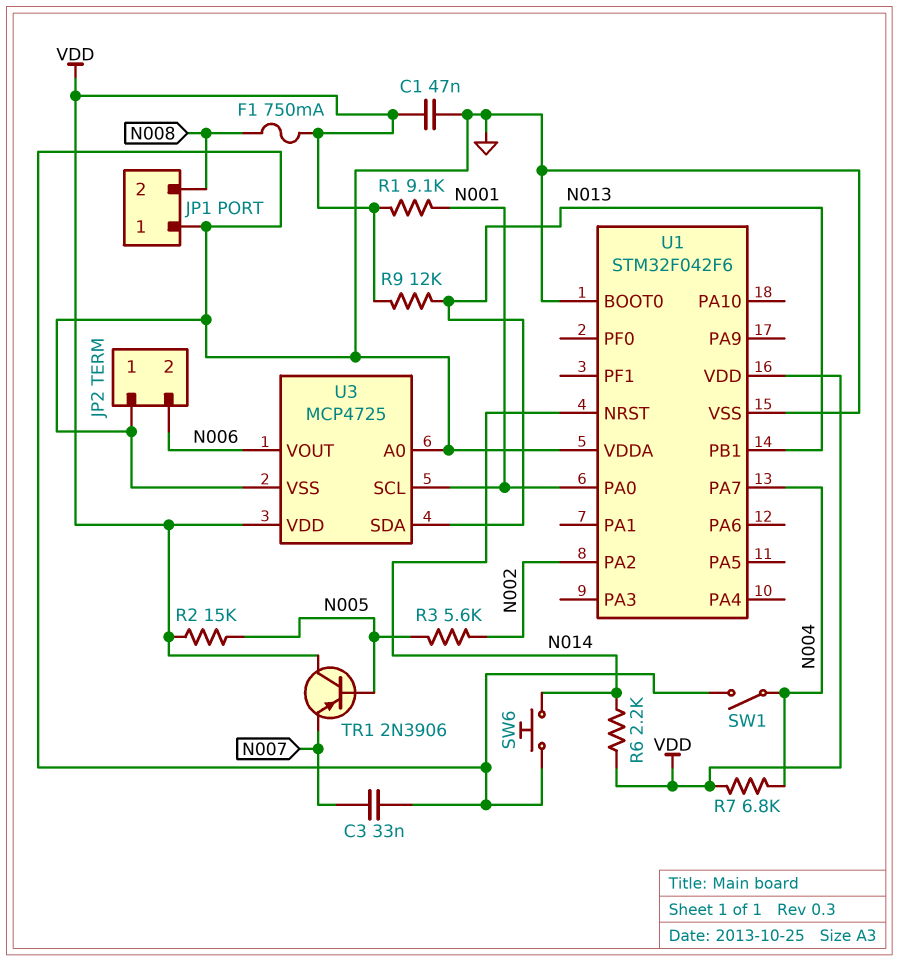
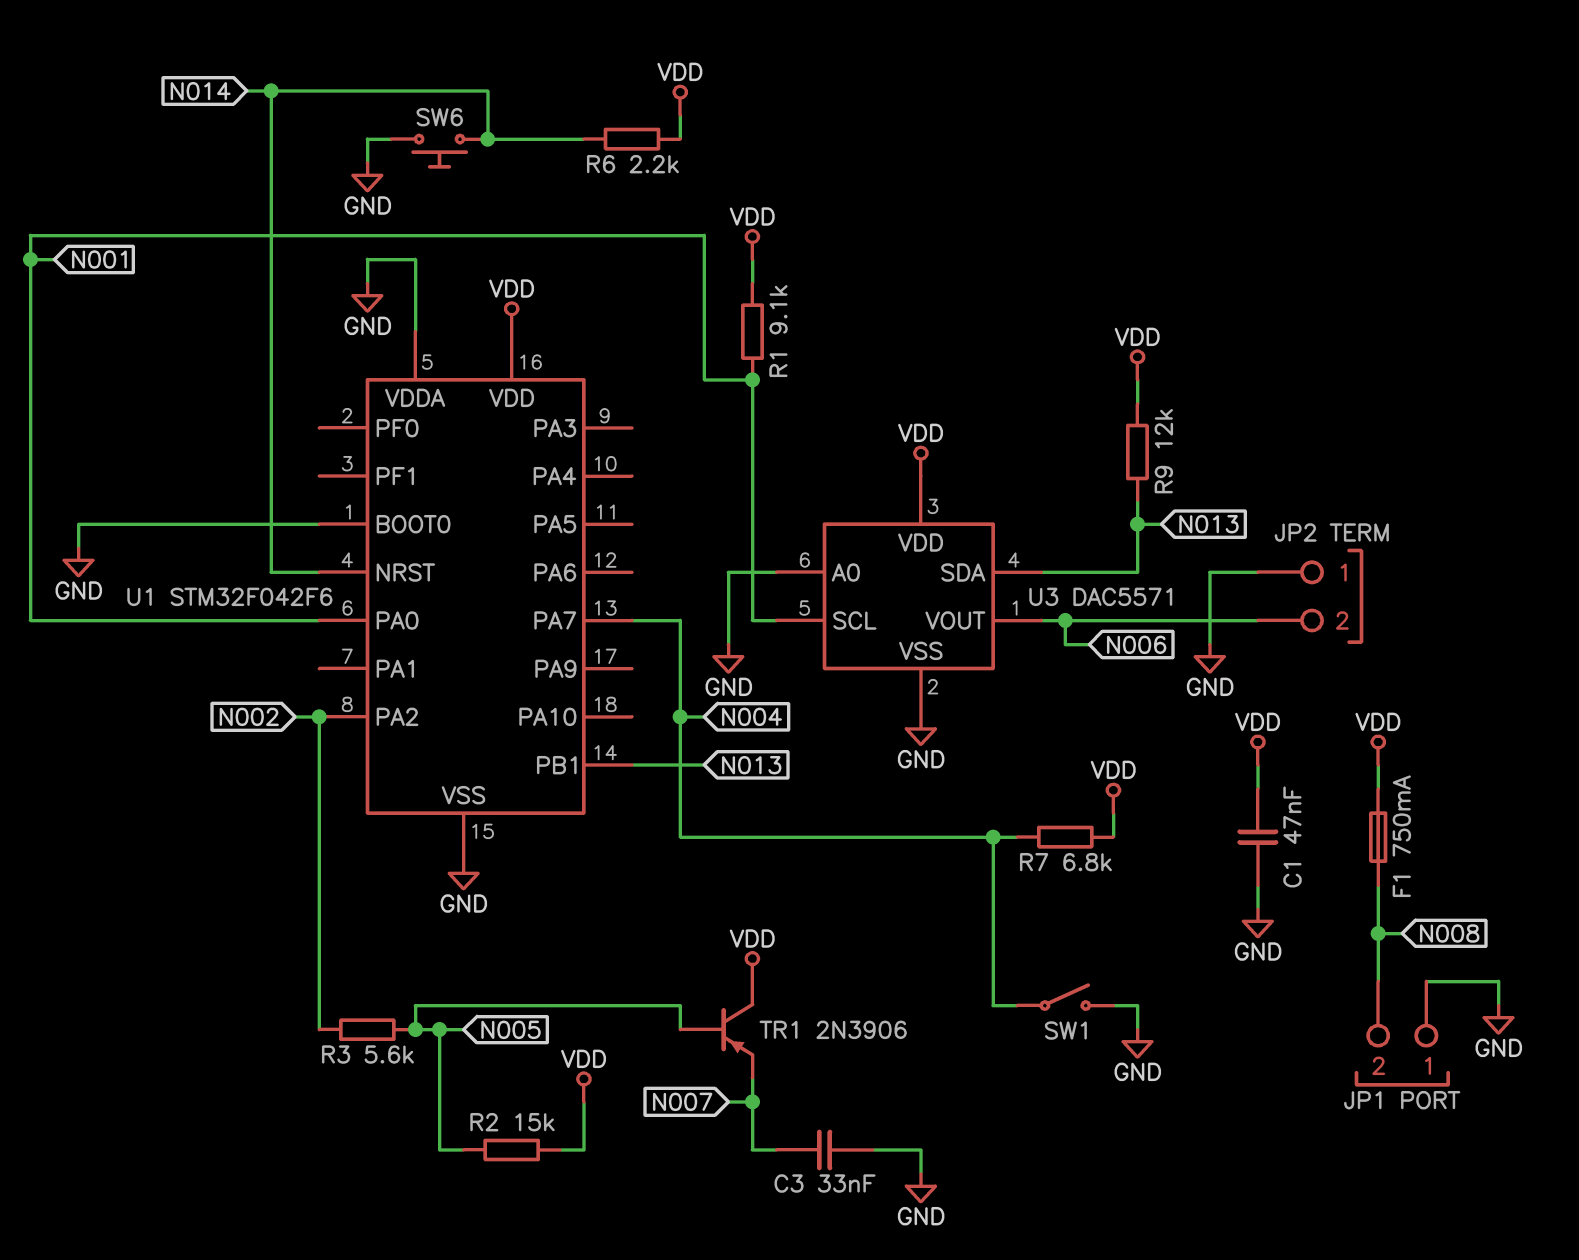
U3: MCP4725 -> DAC5571

